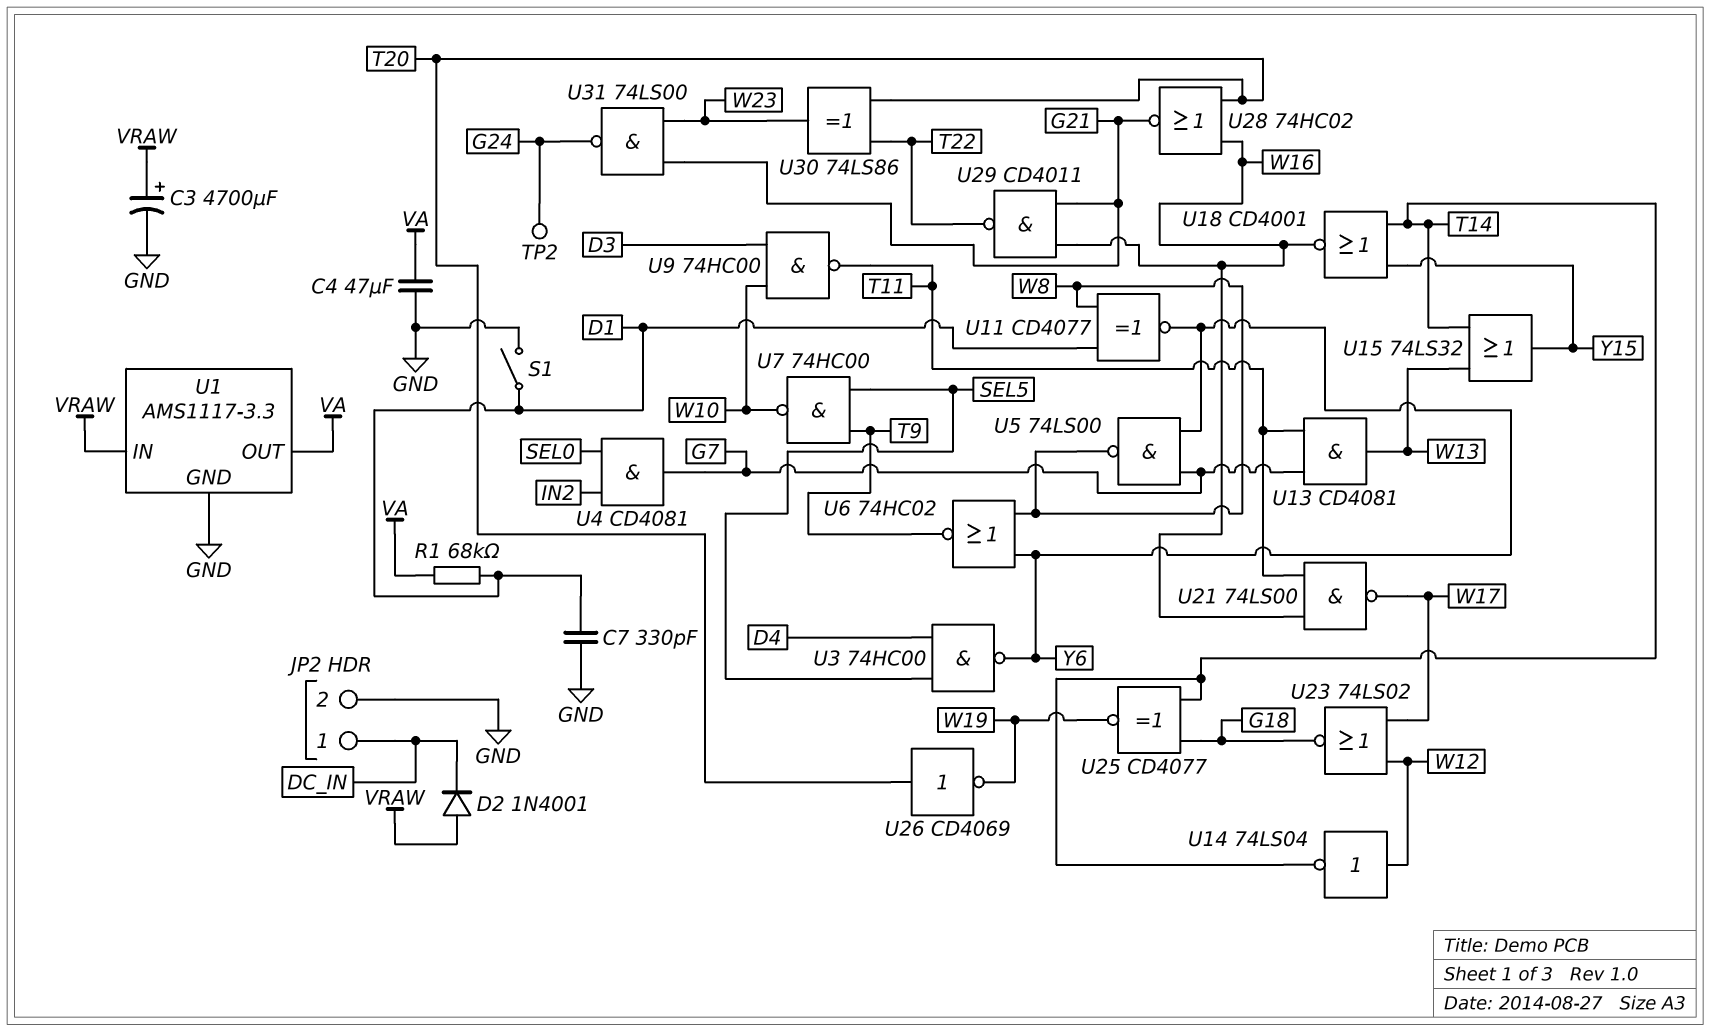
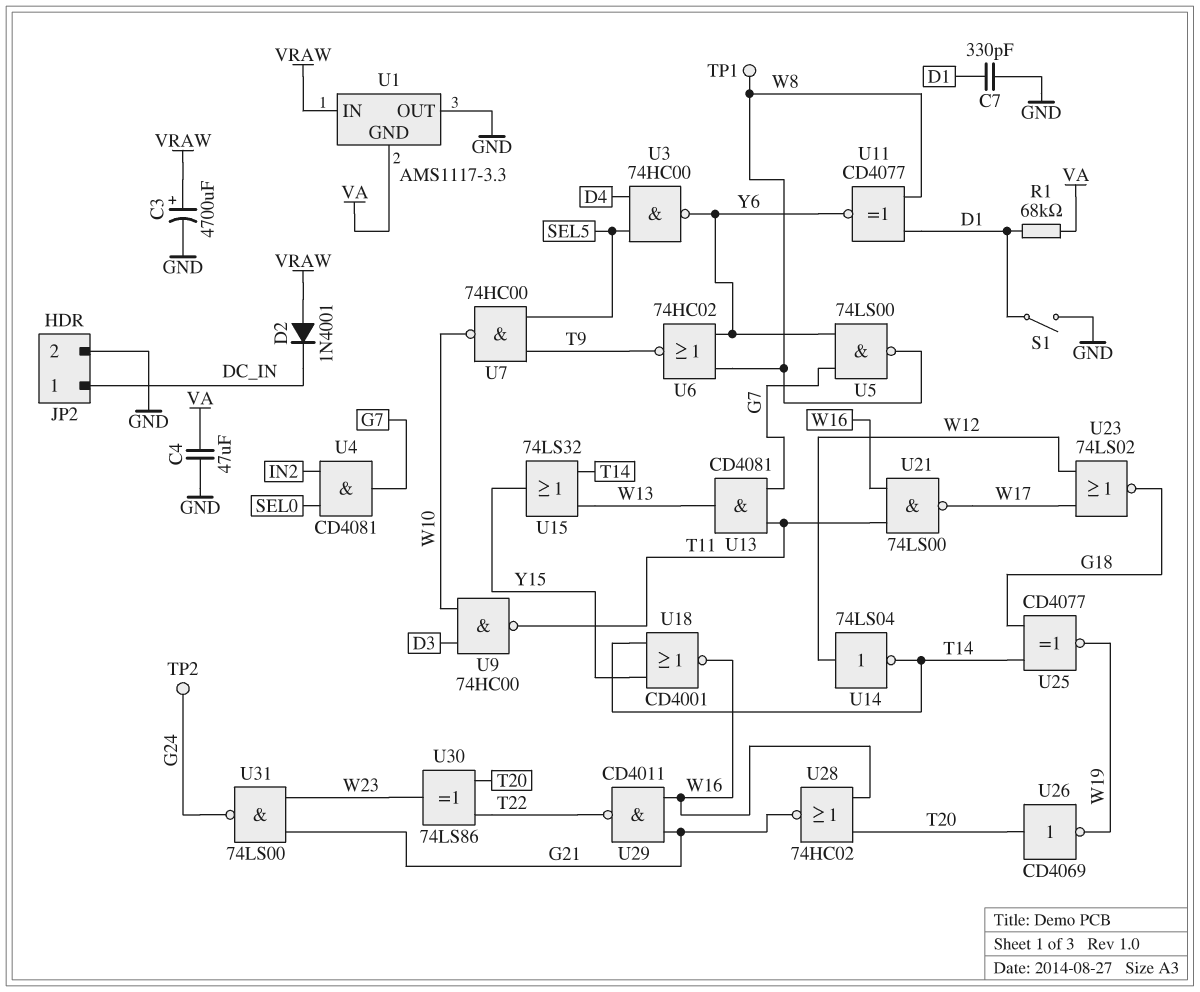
TP1: none -> test point (W8)
U1 pin GND: GND -> VA
U1 pin OUT: VA -> GND

